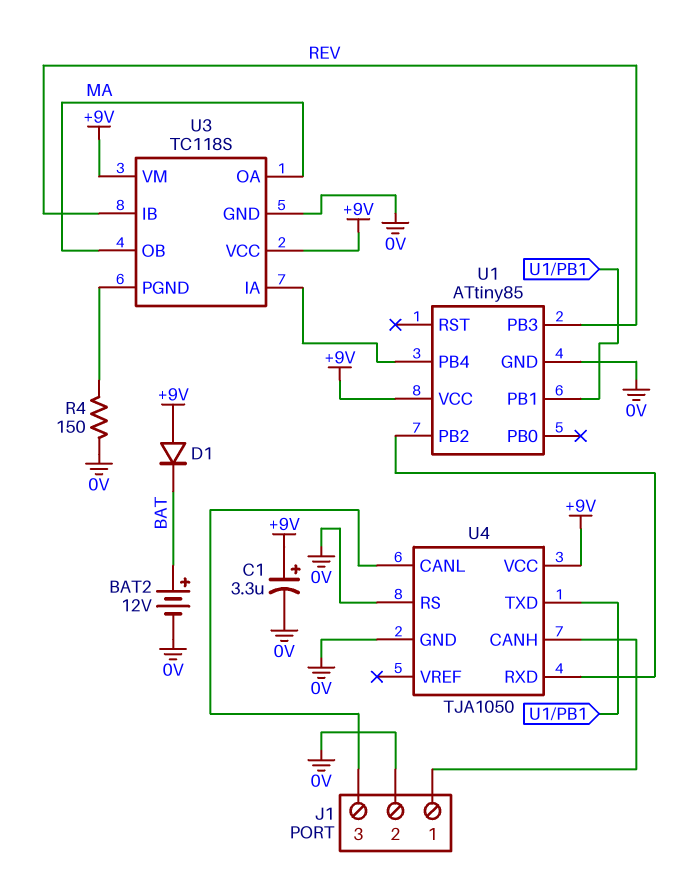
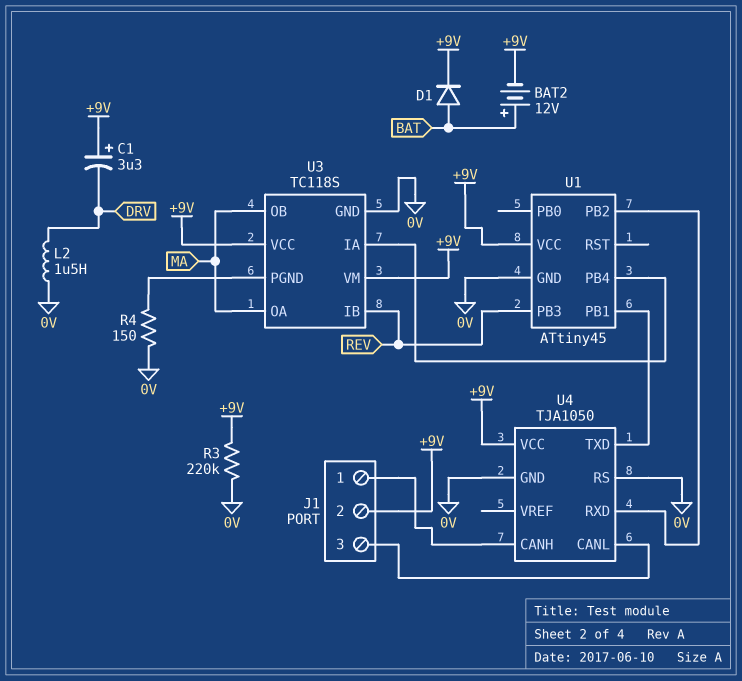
BAT2: 12V (plus BAT, minus 0V) -> 12V (plus BAT, minus +9V)
C1: 3.3uF (plus +9V, minus 0V) -> 3.3uF (plus +9V, minus DRV)
D1: diode (A +9V, K BAT) -> diode (A BAT, K +9V)
J1 pin 2: 0V -> +9V
L2: none -> 1.5uH (0V, DRV)
R3: none -> 220k (+9V, 0V)
U1: ATtiny85 -> ATtiny45

